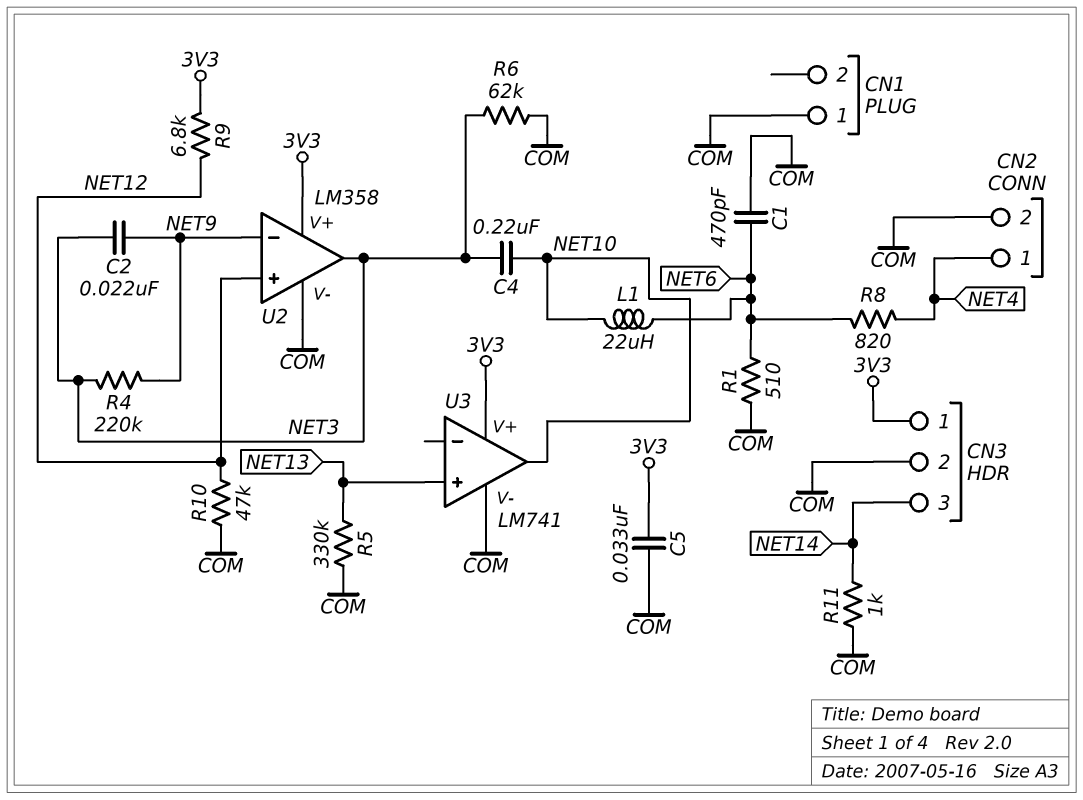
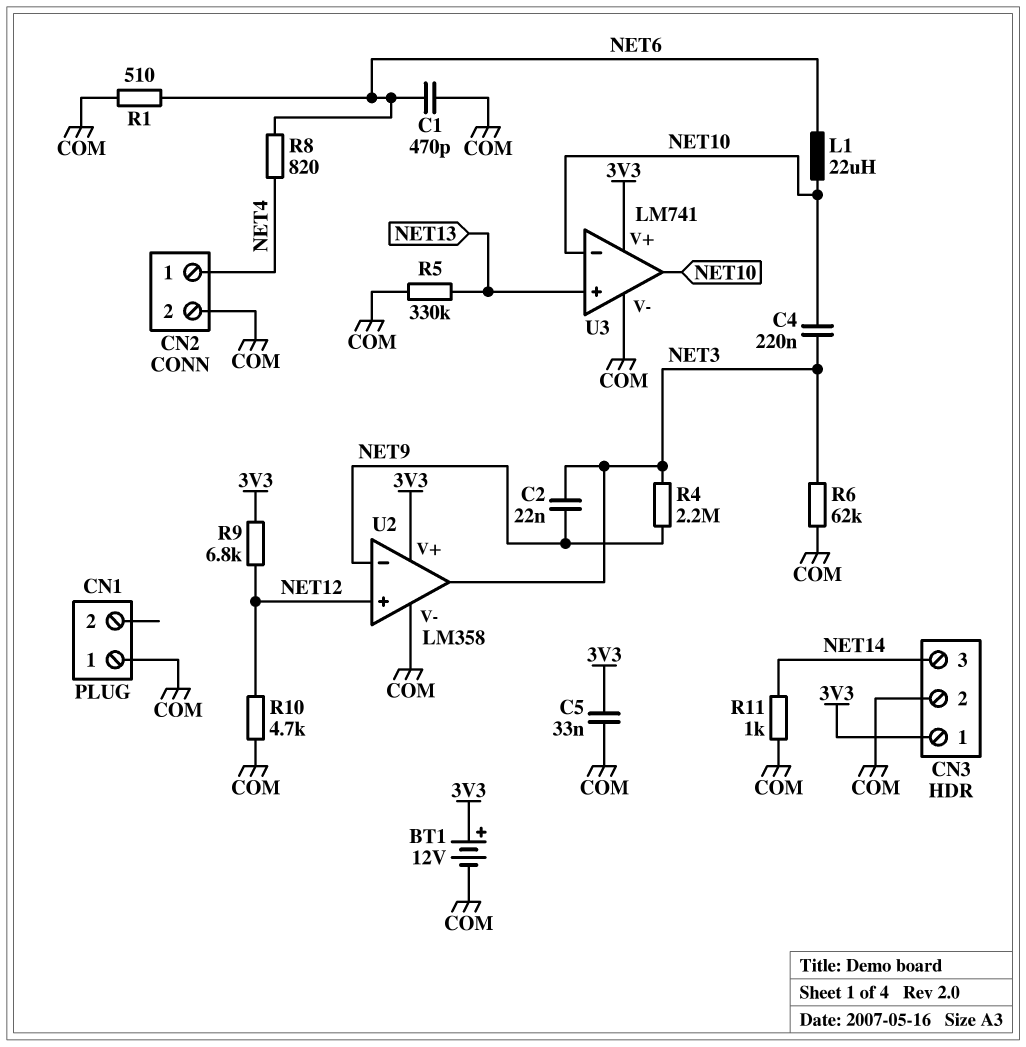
BT1: none -> 12V (plus 3V3, minus COM)
R4: 220k (NET3, NET9) -> 2.2M (NET3, NET9)
R10: 47k (COM, NET12) -> 4.7k (COM, NET12)
U3 pin in-: none -> NET10

